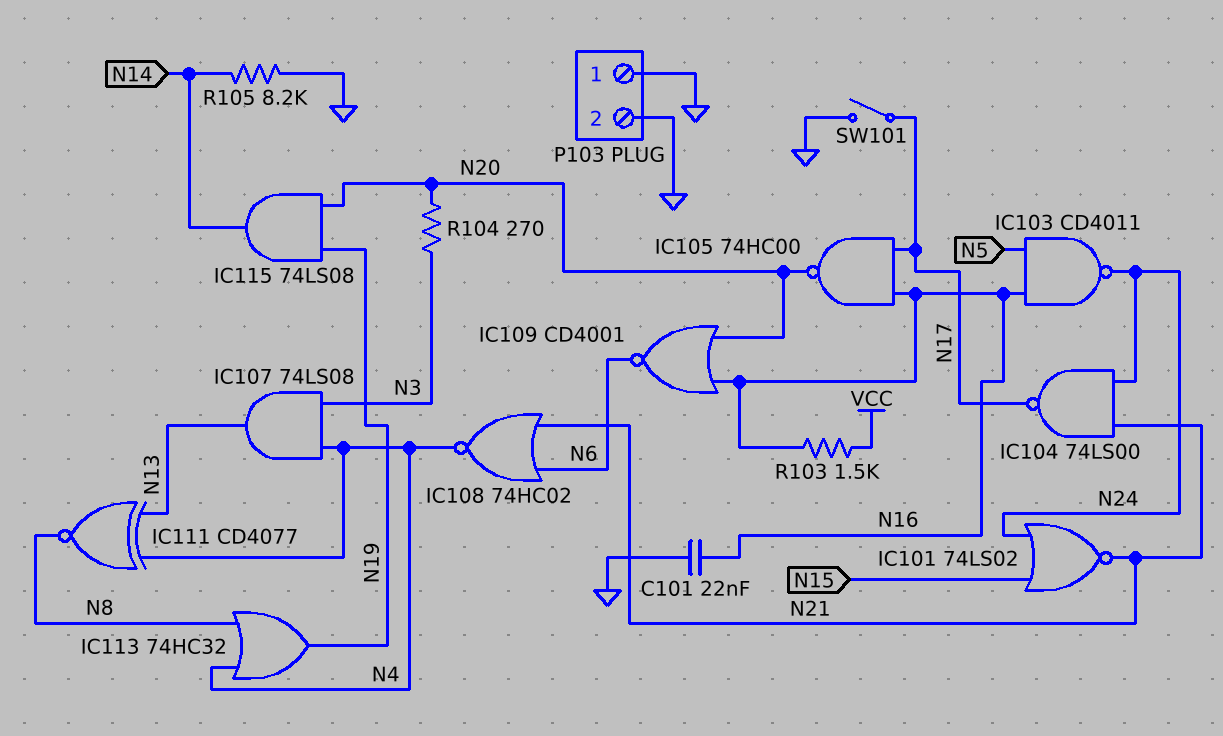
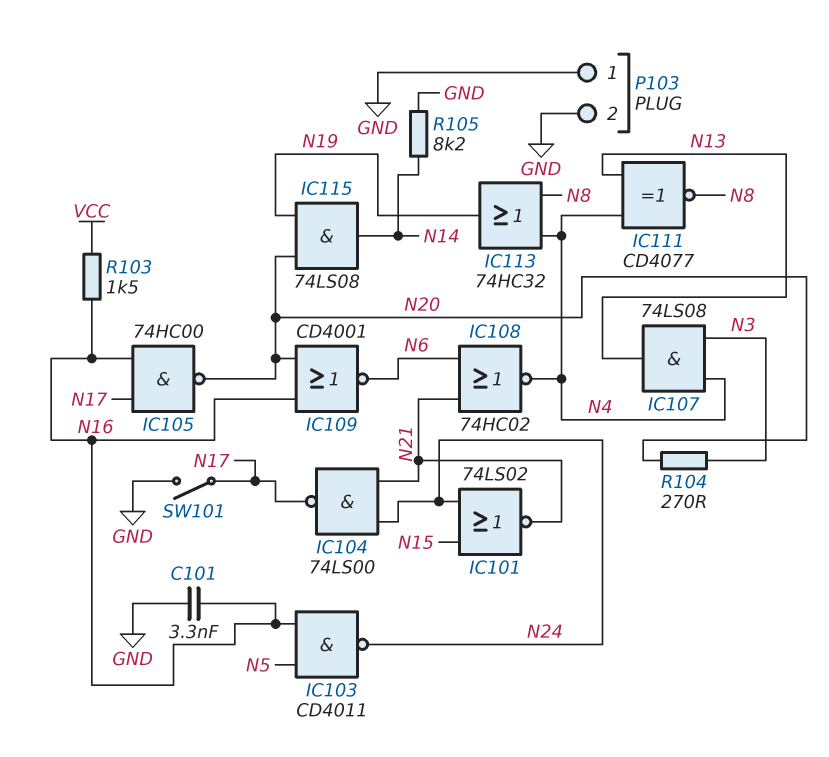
C101: 22nF (GND, N16) -> 3.3nF (GND, N16)

